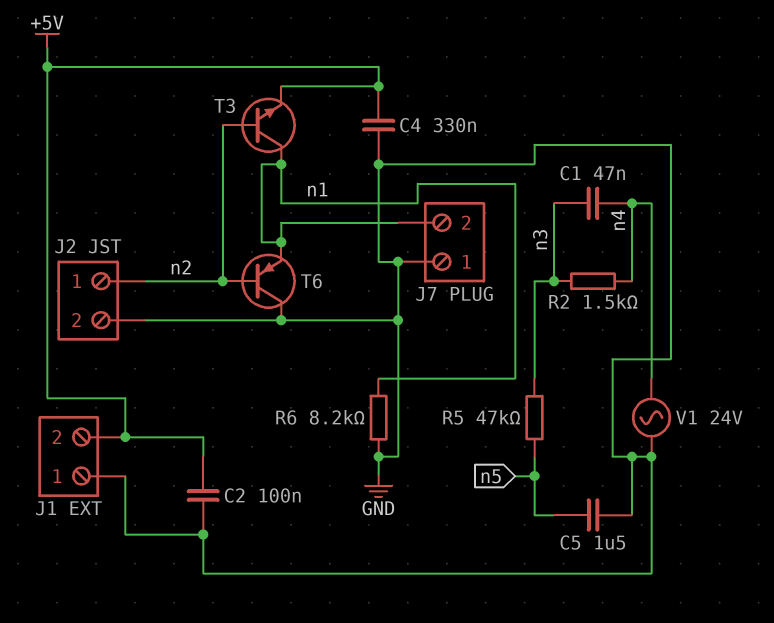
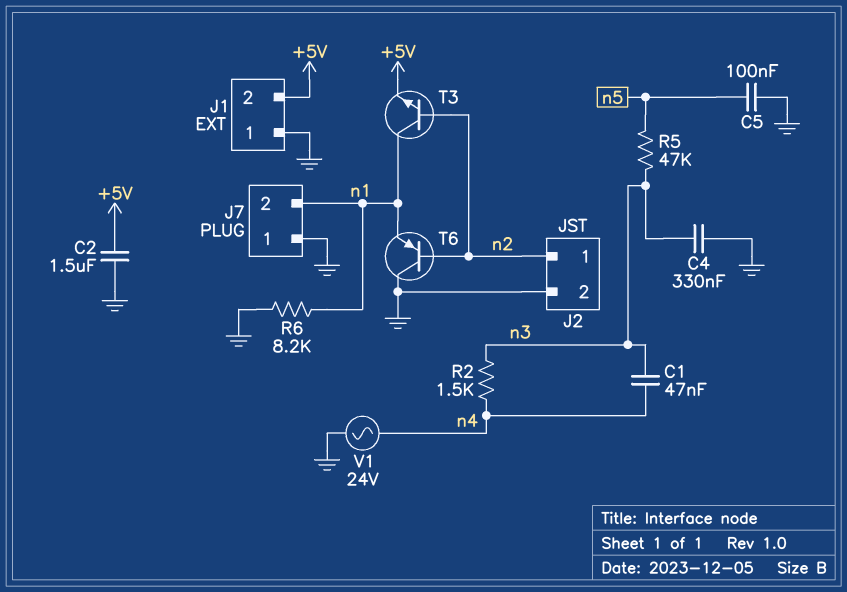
C2: 100nF (+5V, GND) -> 1.5uF (+5V, GND)
C4: 330nF (+5V, GND) -> 330nF (GND, n3)
C5: 1.5uF (GND, n5) -> 100nF (GND, n5)

